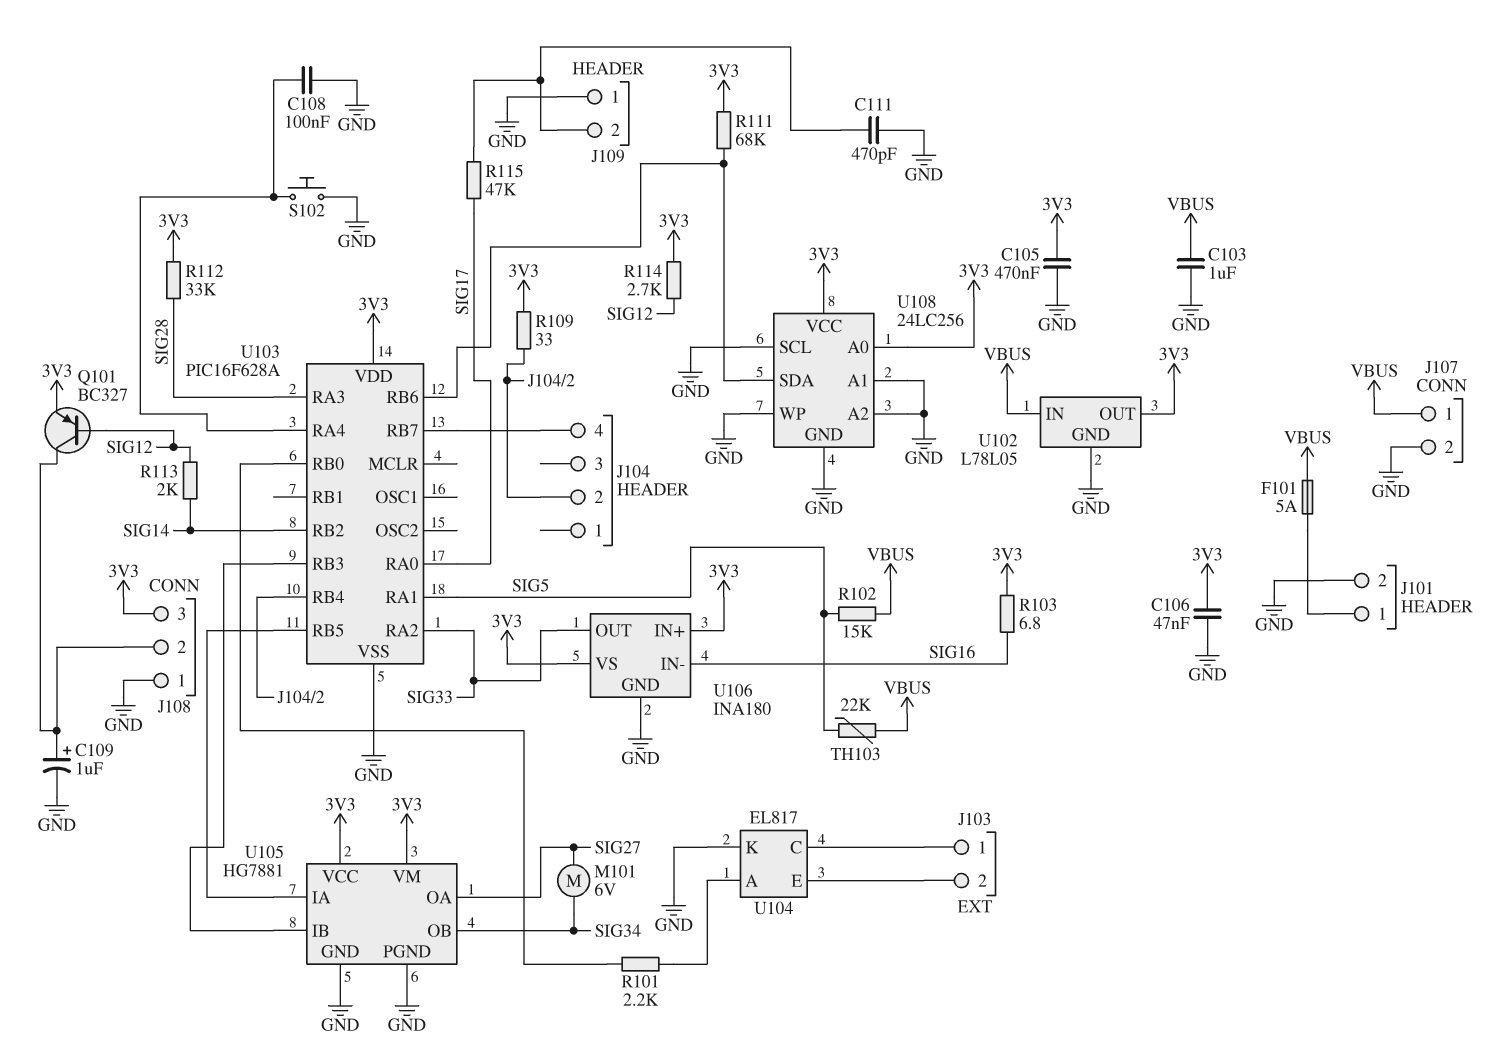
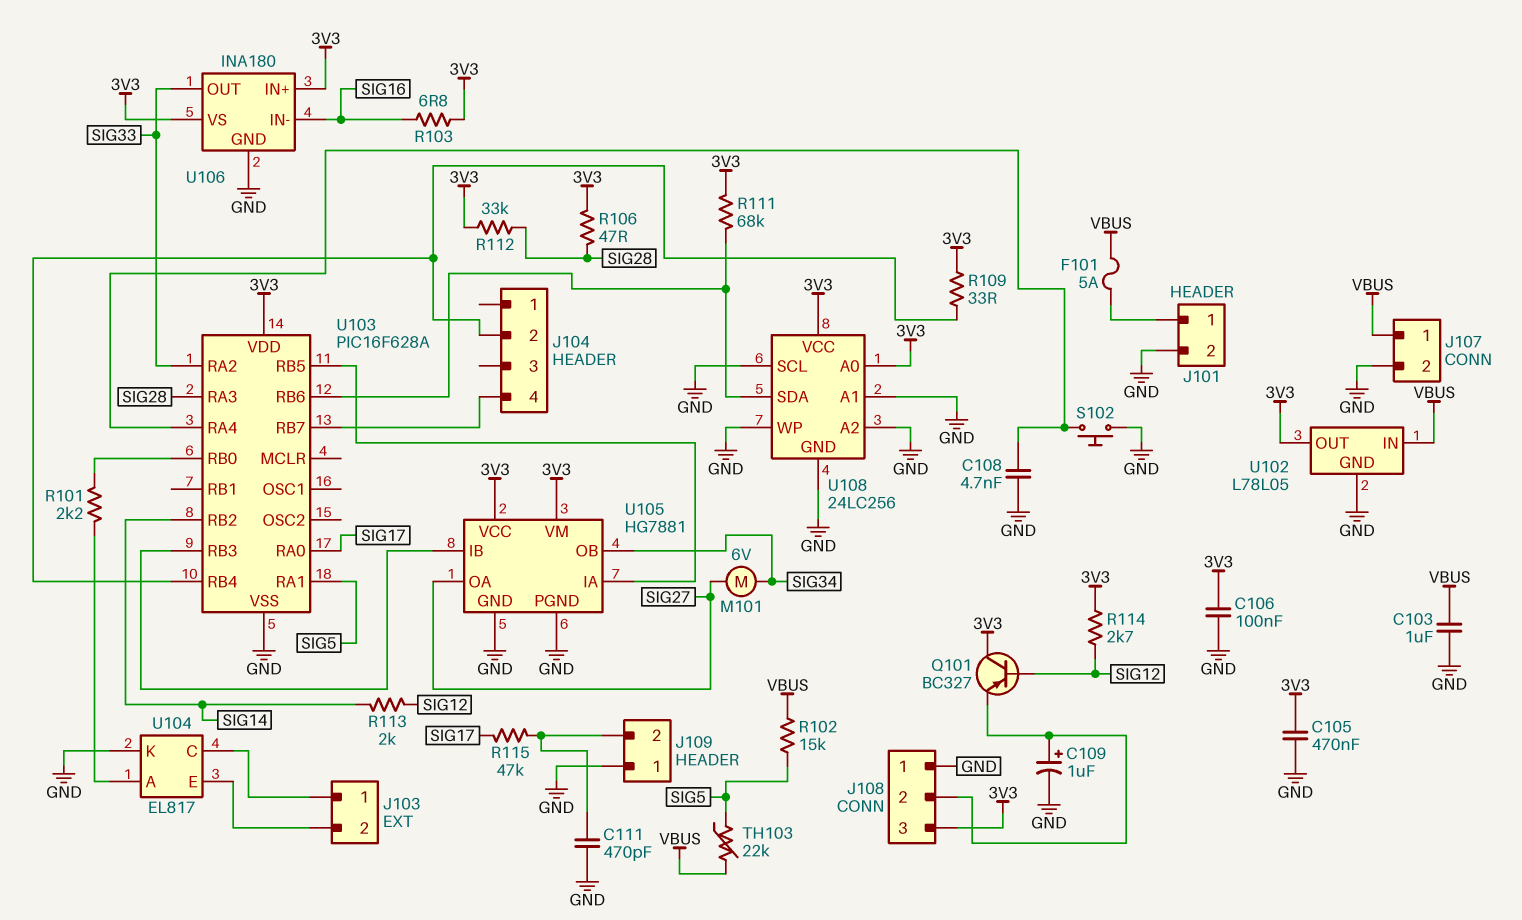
C106: 47nF (3V3, GND) -> 100nF (3V3, GND)
C108: 100nF (GND, U103/RA4) -> 4.7nF (GND, U103/RA4)
Q101: PNP BC327 (B SIG12, C J108/2, E 3V3) -> PNP BC327 (B SIG12, C 3V3, E J108/2)
R106: none -> 47 (3V3, SIG28)

